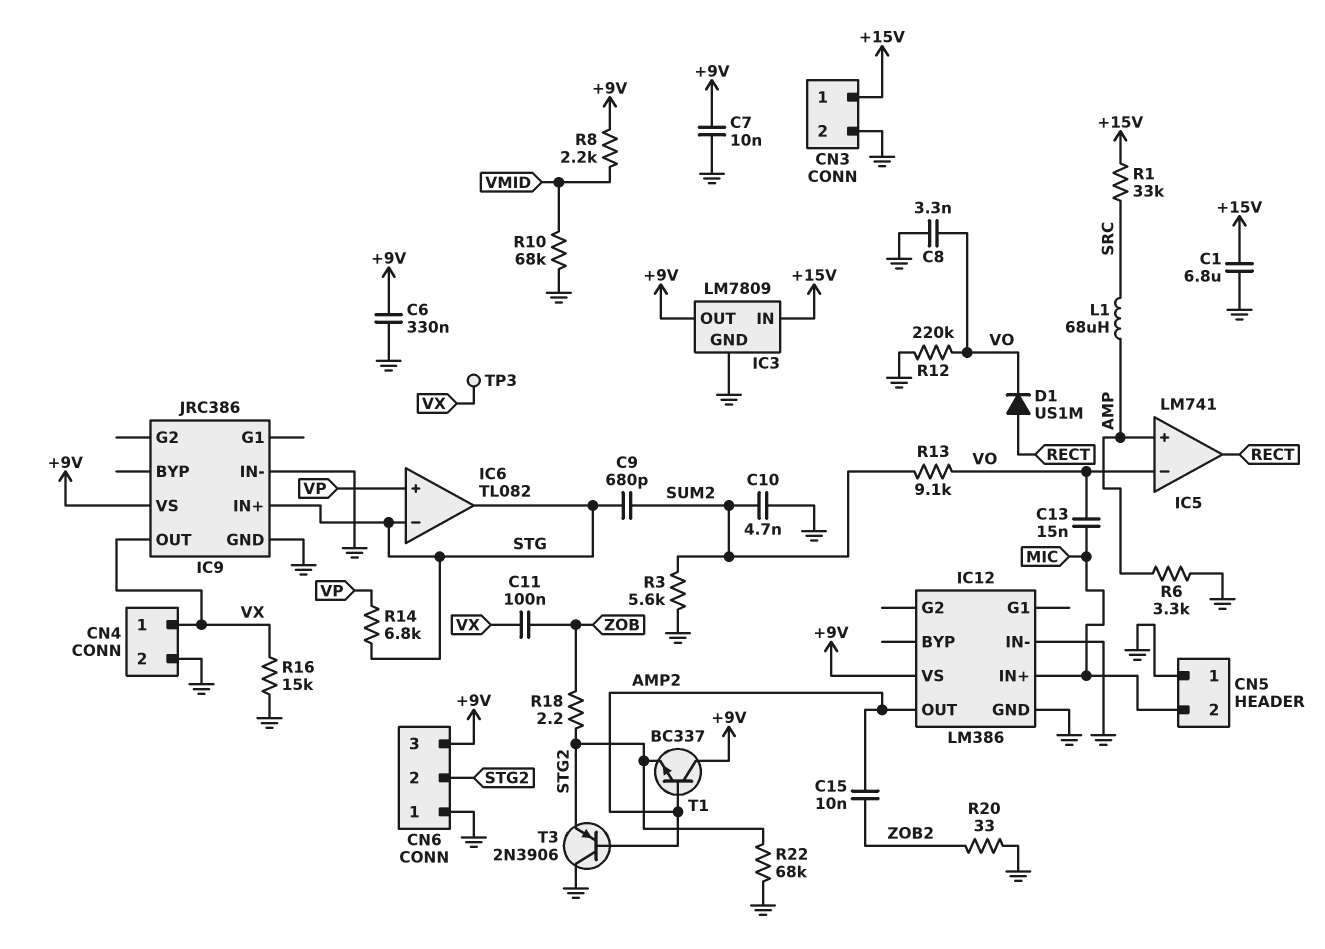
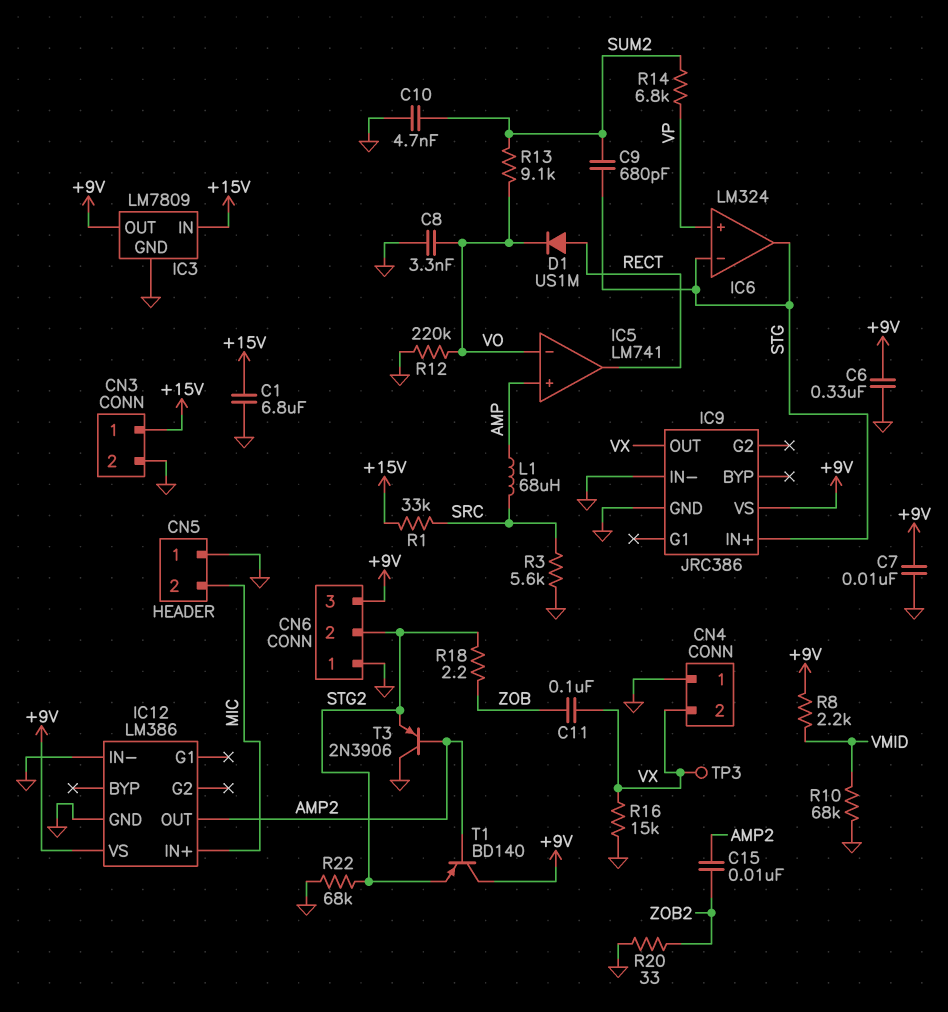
C13: 15nF (MIC, VO) -> none
CN4 pin 1: VX -> GND
CN4 pin 2: GND -> VX
IC6: TL082 -> LM324
R3: 5.6k (GND, SUM2) -> 5.6k (GND, SRC)
R6: 3.3k (AMP, GND) -> none
R14: 6.8k (STG, VP) -> 6.8k (SUM2, VP)
T1: NPN BC337 (B AMP2, C +9V, E STG2) -> PNP BD140 (B AMP2, C +9V, E STG2)

